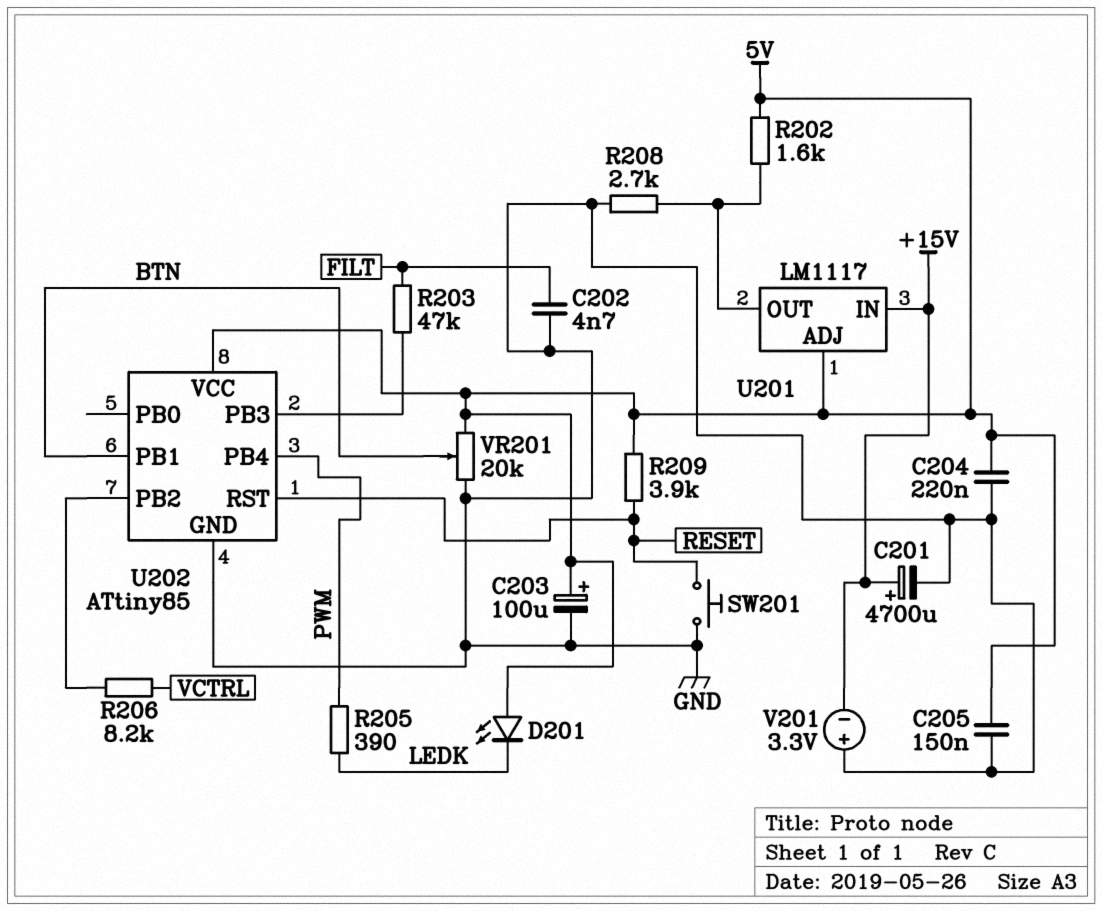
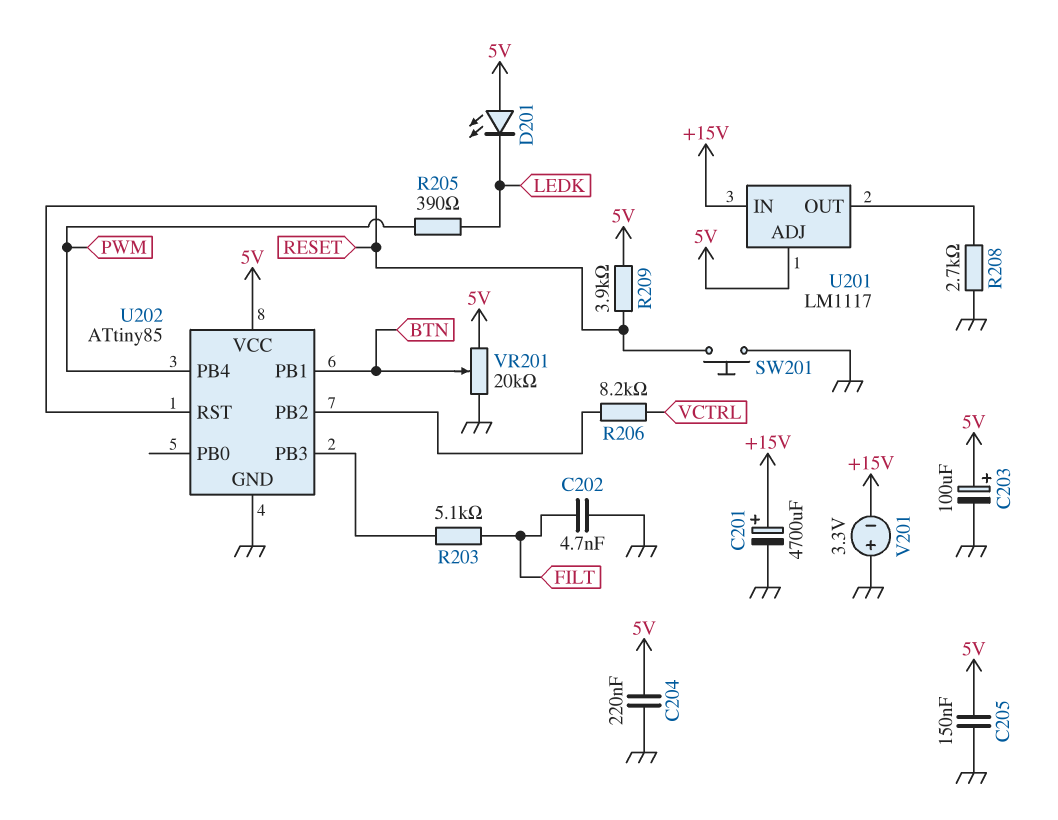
R202: 1.6k (5V, U201/OUT) -> none
R203: 47k (FILT, U202/PB3) -> 5.1k (FILT, U202/PB3)

